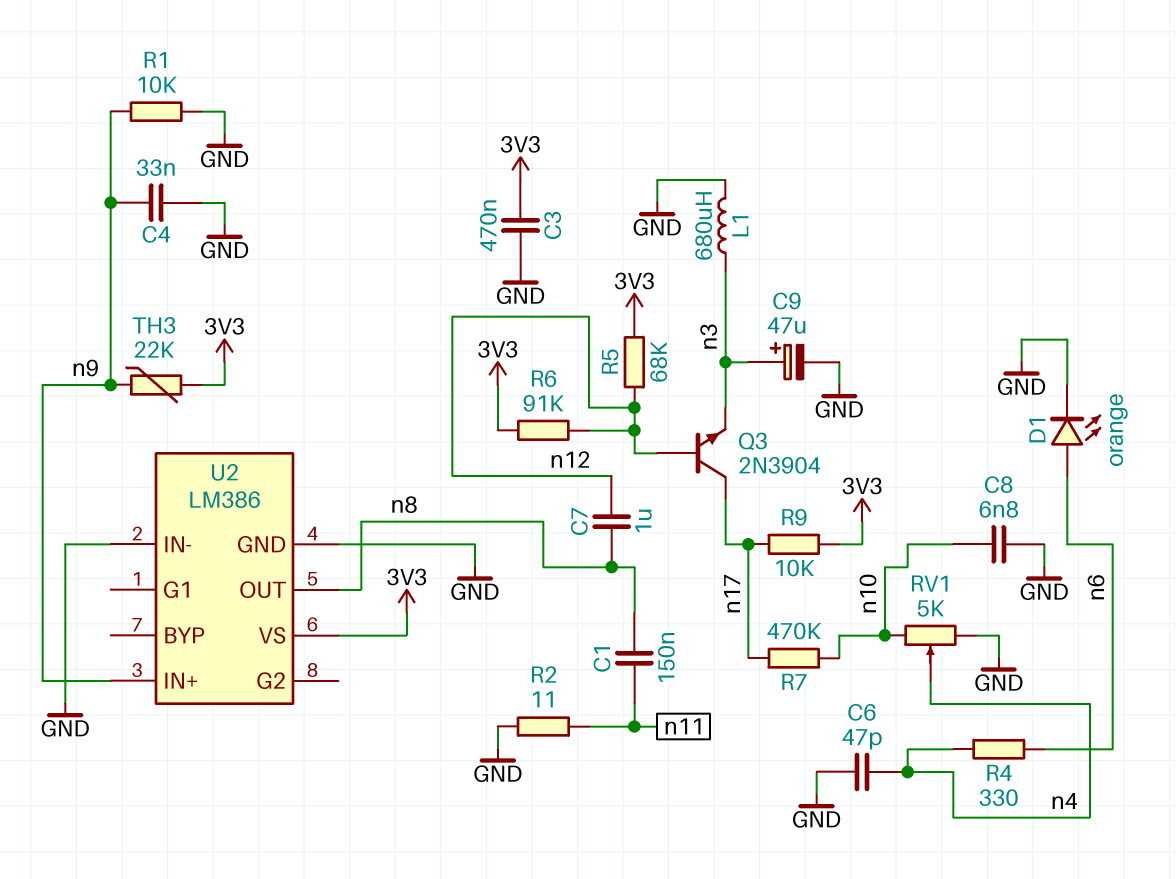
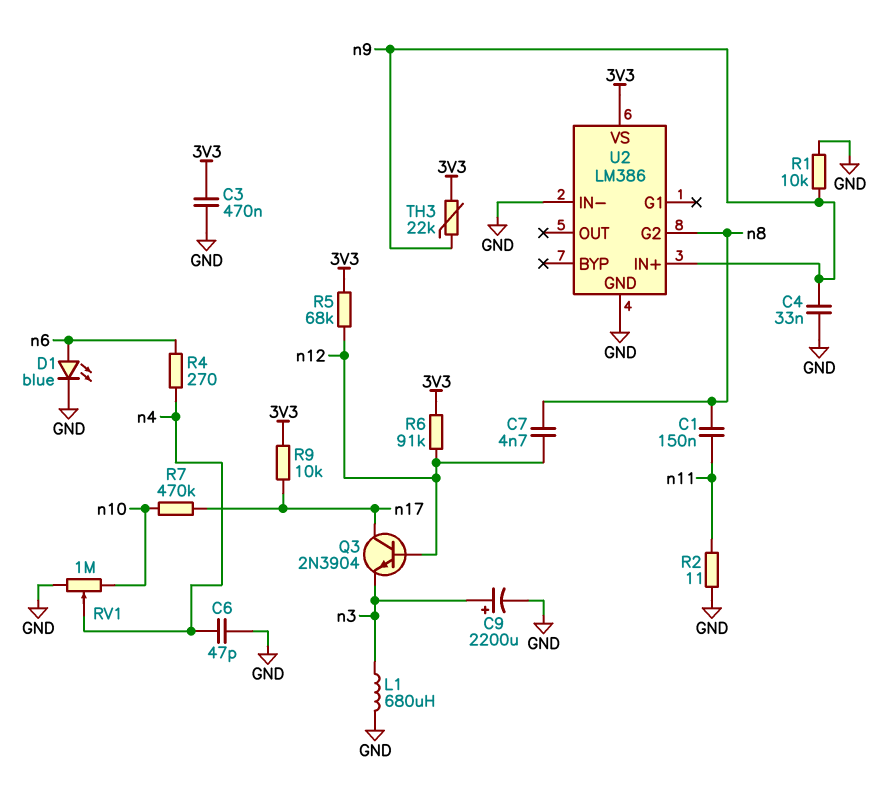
C7: 1uF (n8, n12) -> 4.7nF (n8, n12)
C8: 6.8nF (GND, n10) -> none
C9: 47uF (plus n3, minus GND) -> 2200uF (plus n3, minus GND)
D1: LED orange (A n6, K GND) -> LED blue (A n6, K GND)
R4: 330 (n4, n6) -> 270 (n4, n6)
RV1: 5k (GND, n10, wiper n4) -> 1M (GND, n10, wiper n4)
U2 pin G2: none -> n8
U2 pin OUT: n8 -> none

